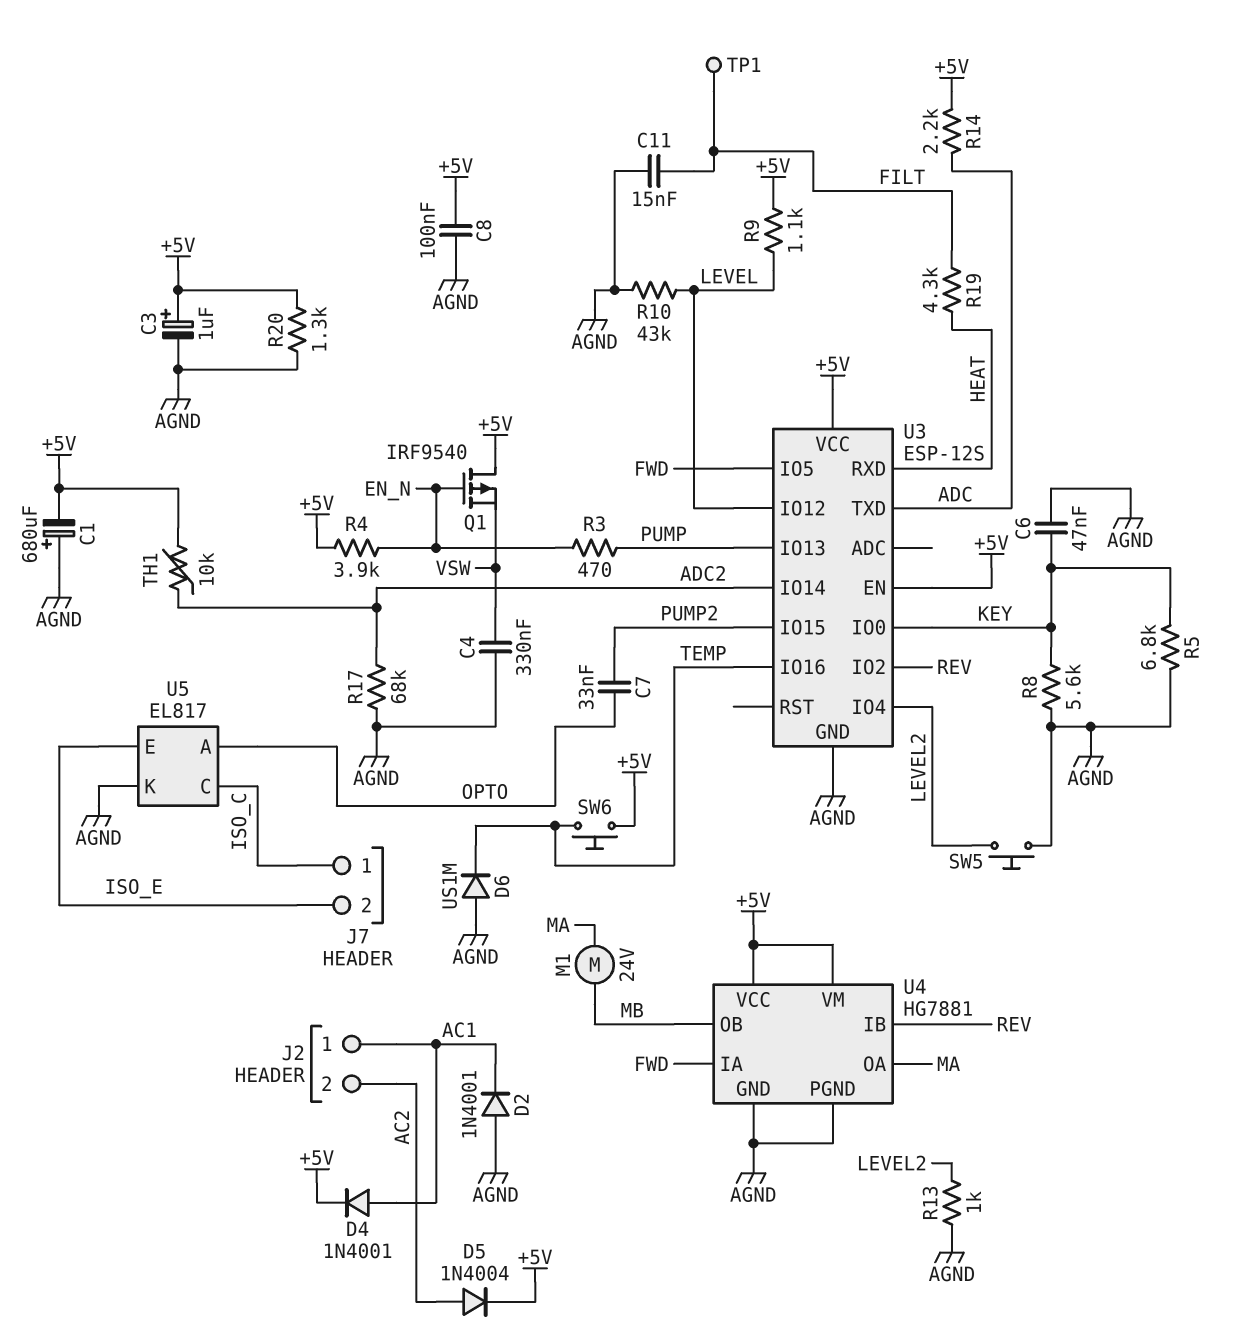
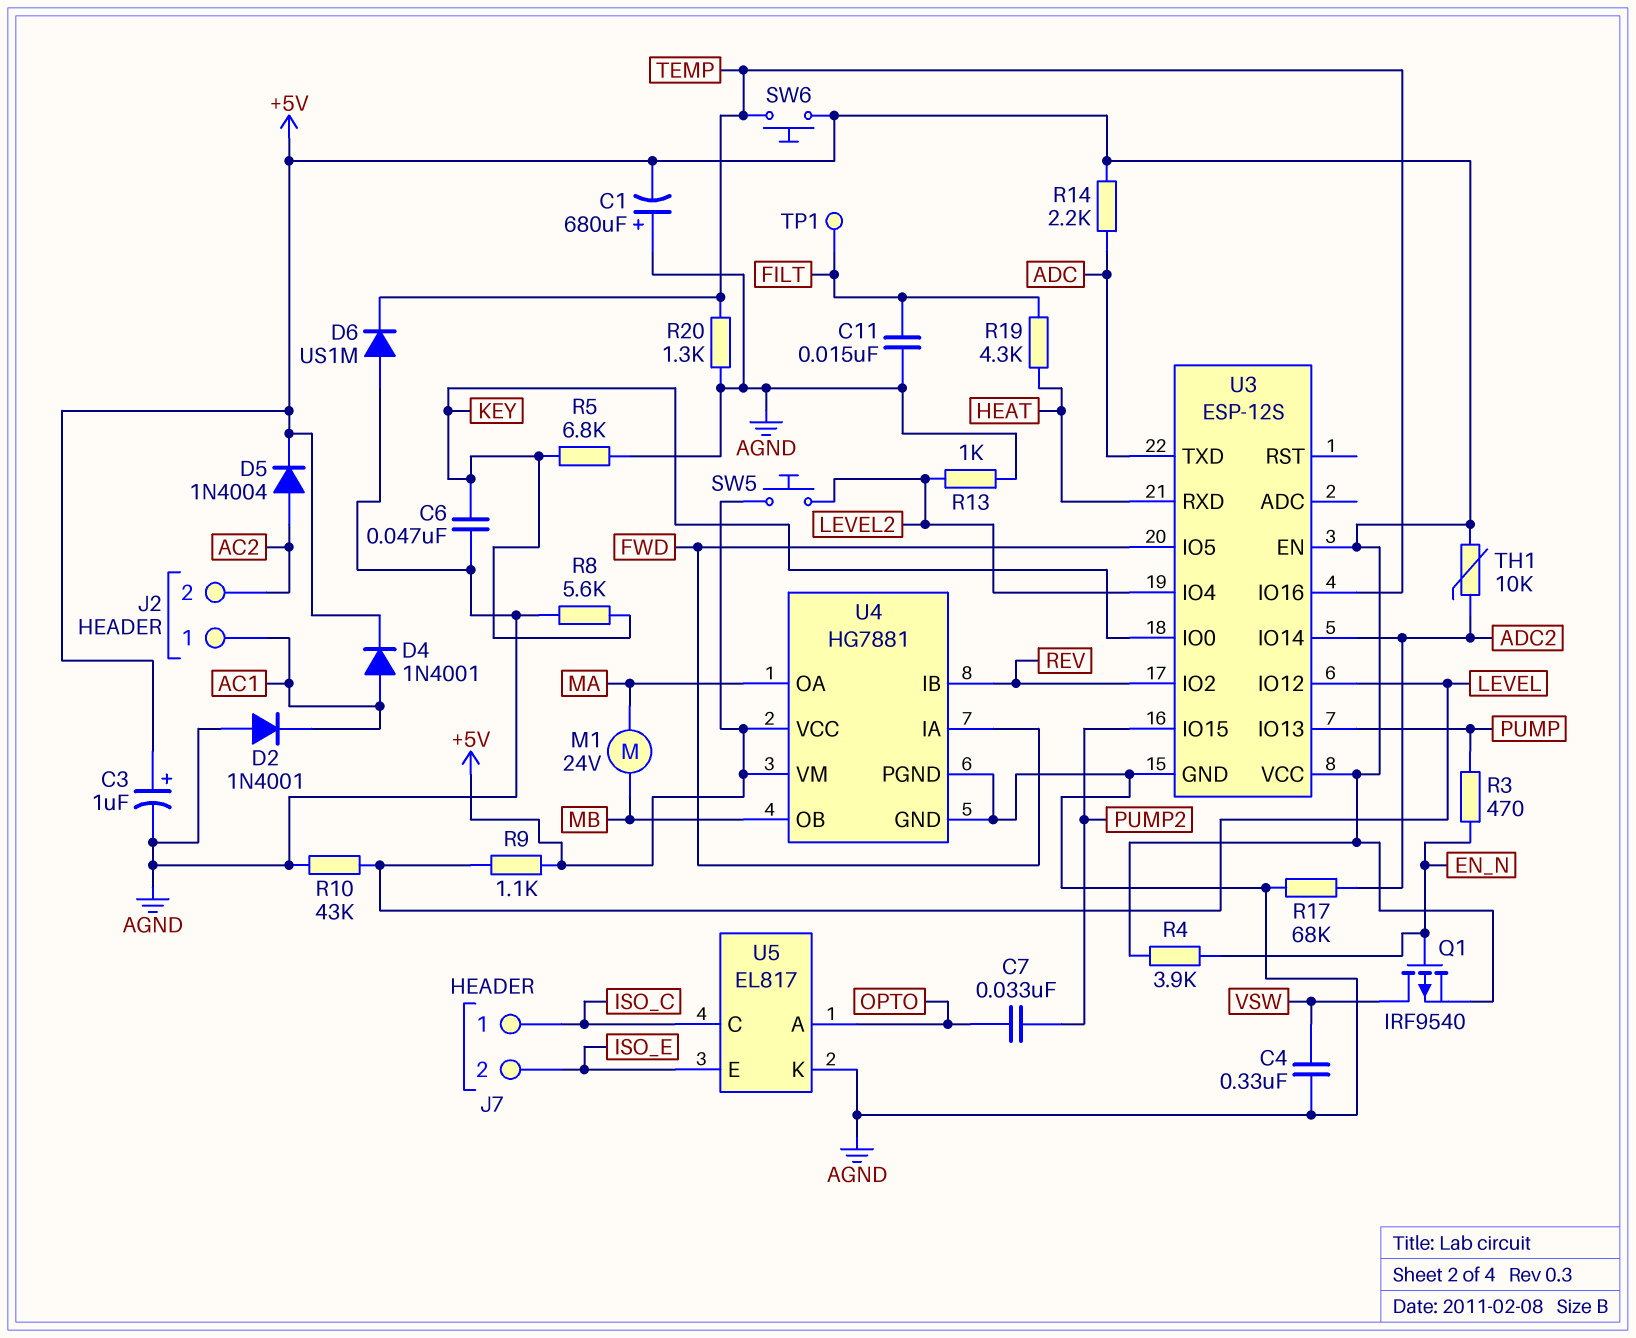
C8: 100nF (+5V, AGND) -> none
Q1: PMOS IRF9540 (G EN_N, D +5V, S VSW) -> PMOS IRF9540 (G EN_N, D VSW, S +5V)
R20: 1.3k (+5V, AGND) -> 1.3k (AGND, TEMP)
SW5: button (AGND, LEVEL2) -> button (+5V, LEVEL2)

